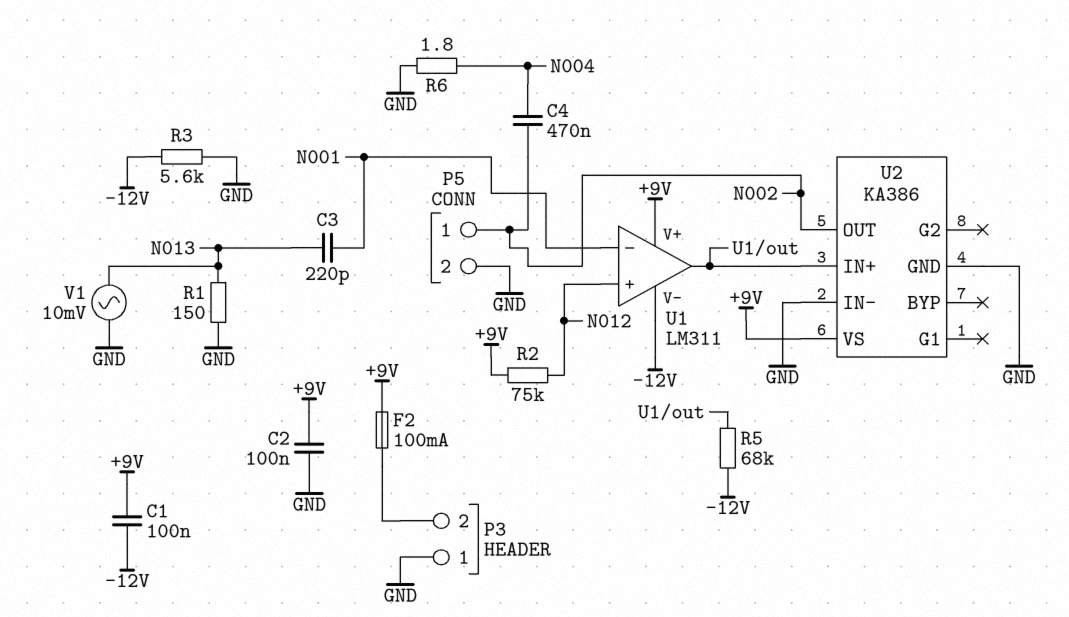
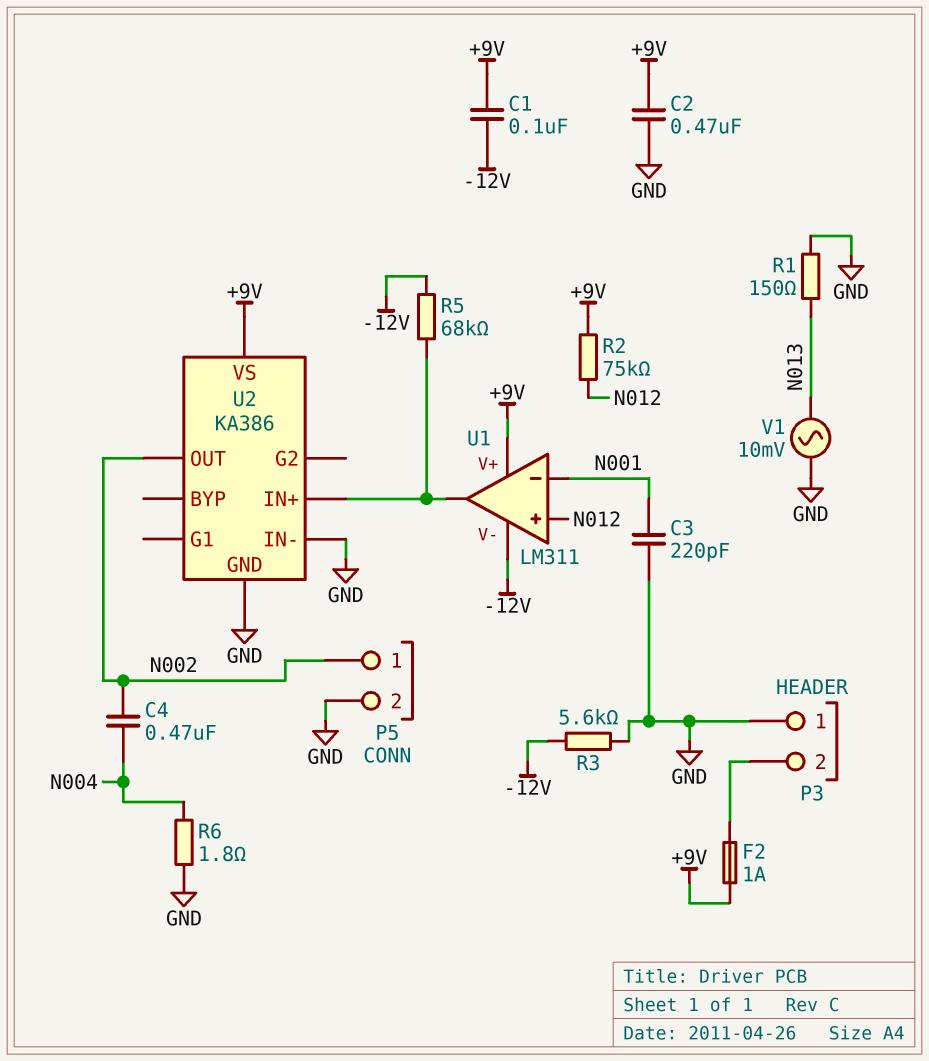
C2: 100nF (+9V, GND) -> 470nF (+9V, GND)
C3: 220pF (N001, N013) -> 220pF (GND, N001)
F2: 100mA (+9V, P3/2) -> 1A (+9V, P3/2)

